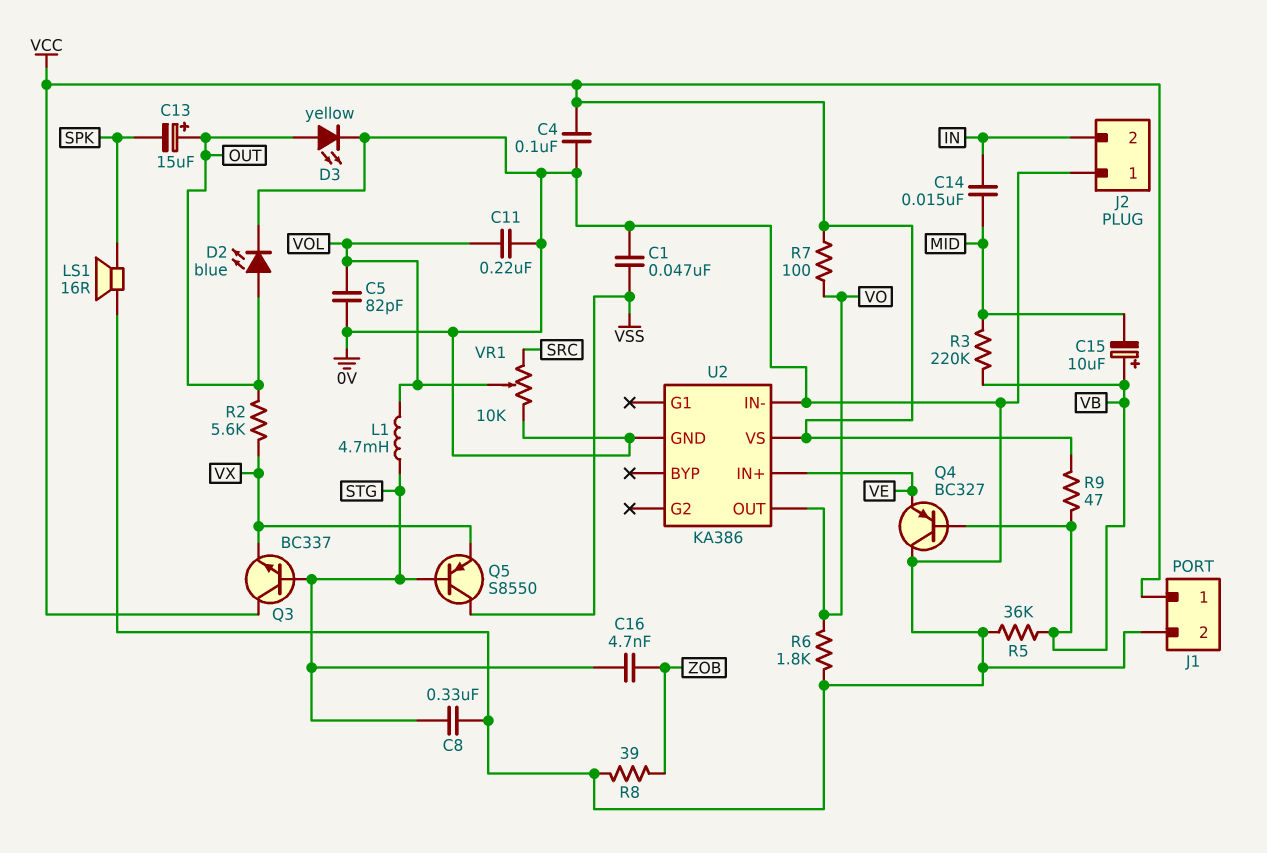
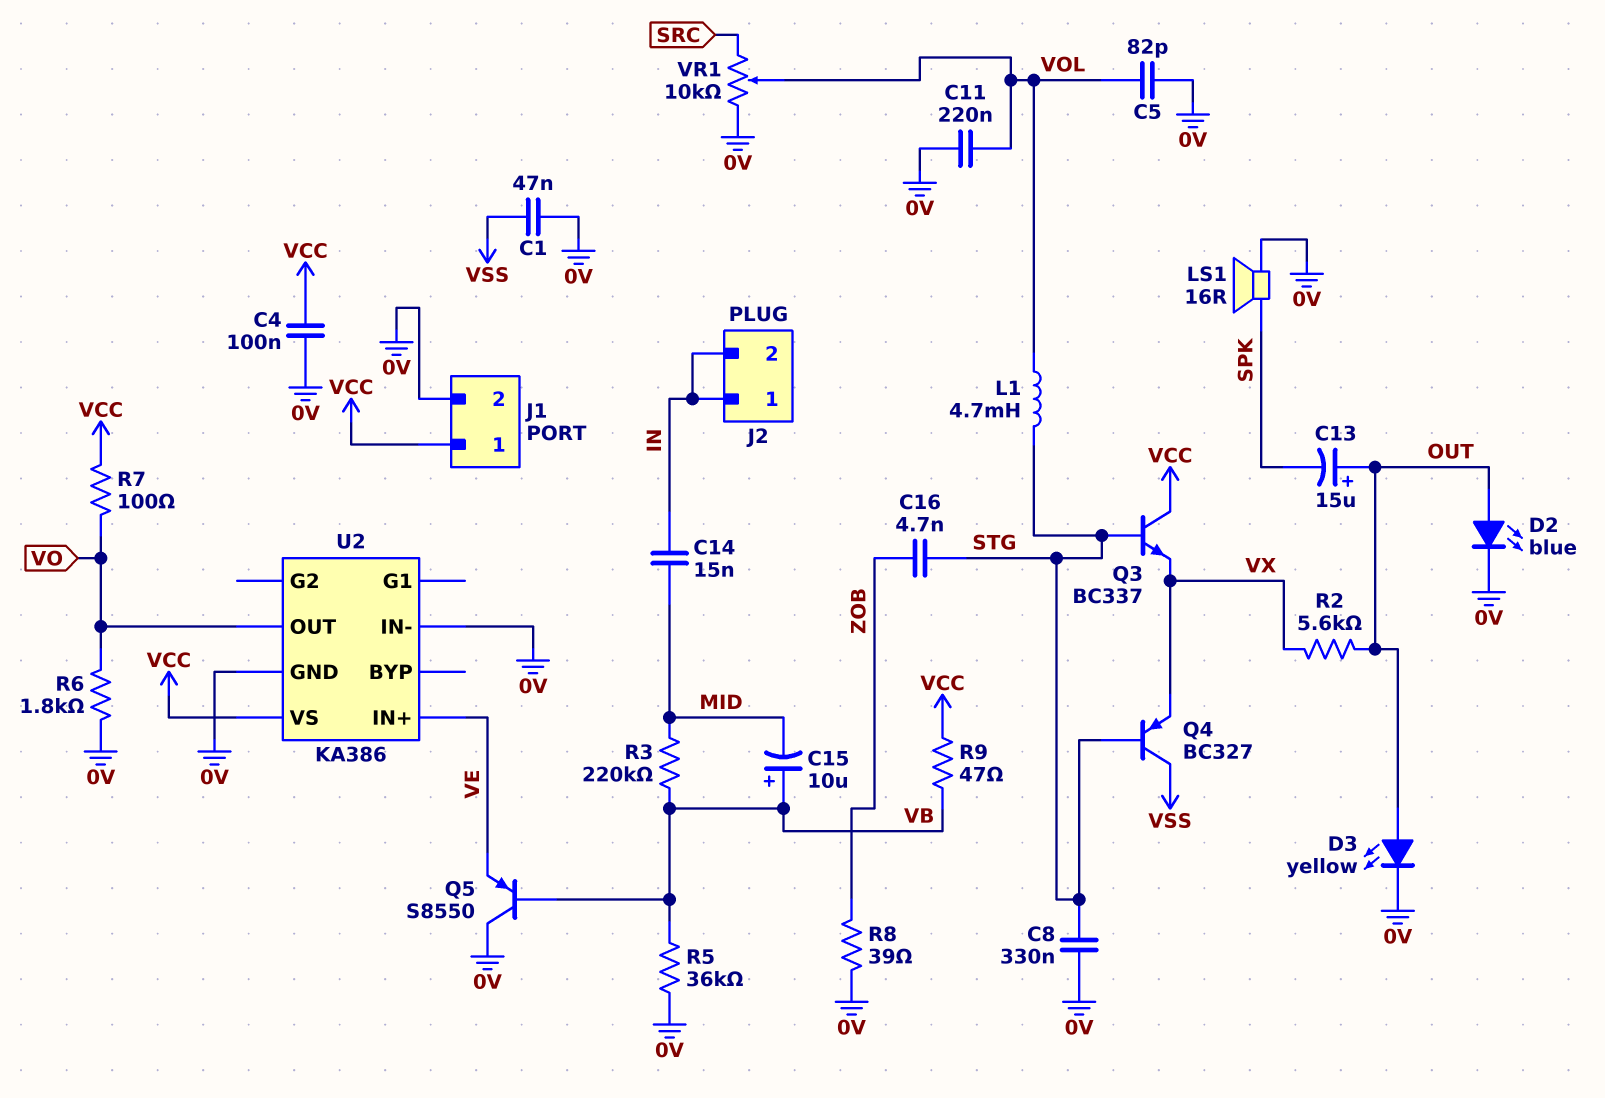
J2 pin 1: 0V -> IN
Q4: PNP BC327 (B VB, C 0V, E VE) -> PNP BC327 (B STG, C VSS, E VX)
Q5: PNP S8550 (B STG, C VSS, E VX) -> PNP S8550 (B VB, C 0V, E VE)

